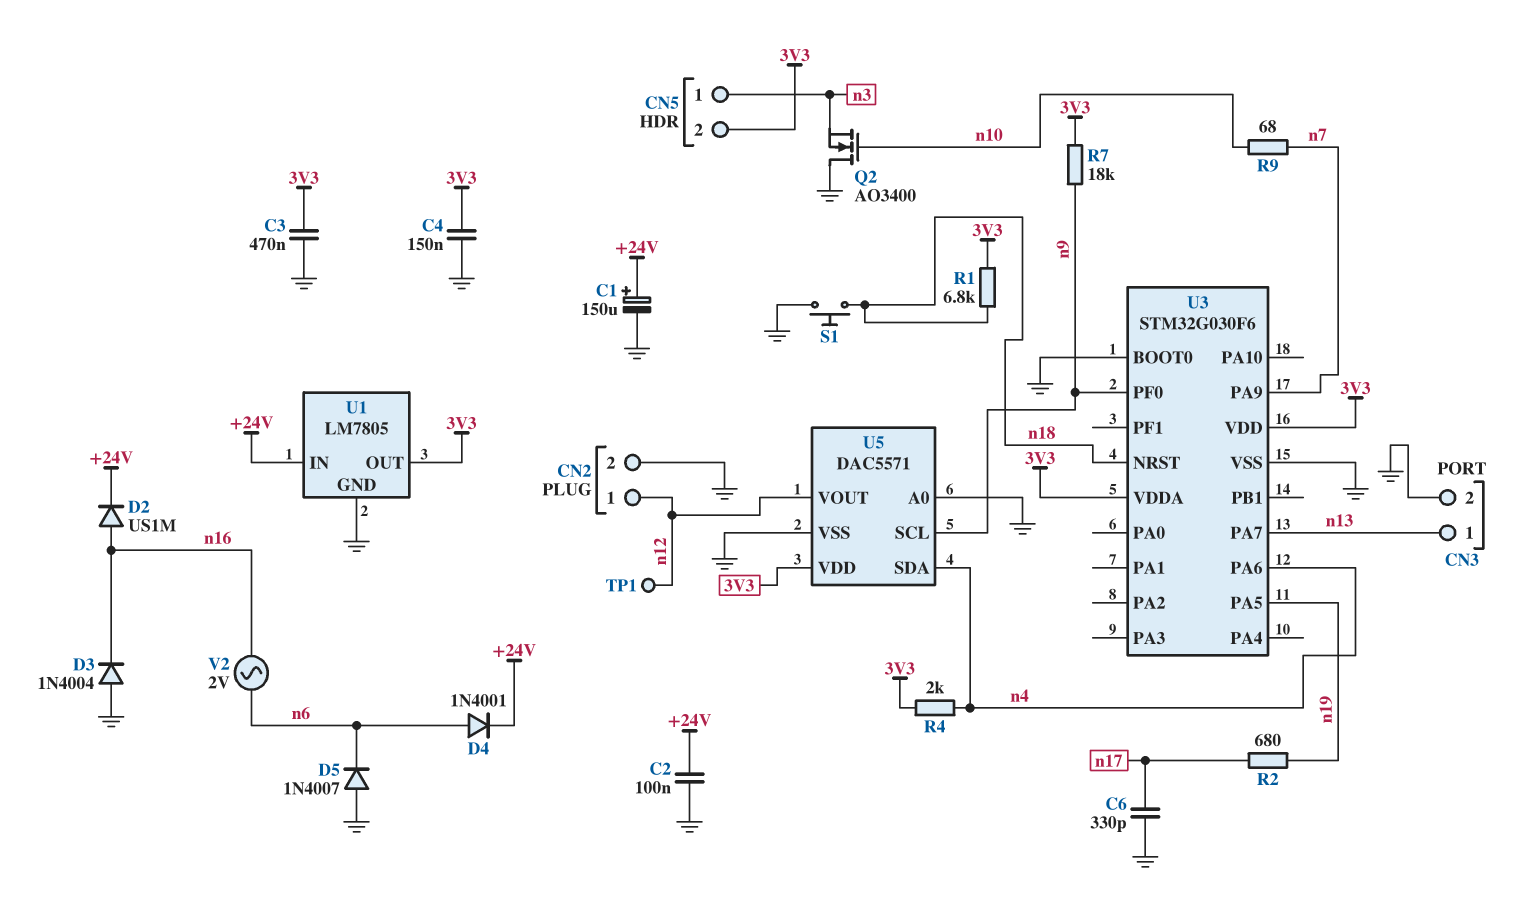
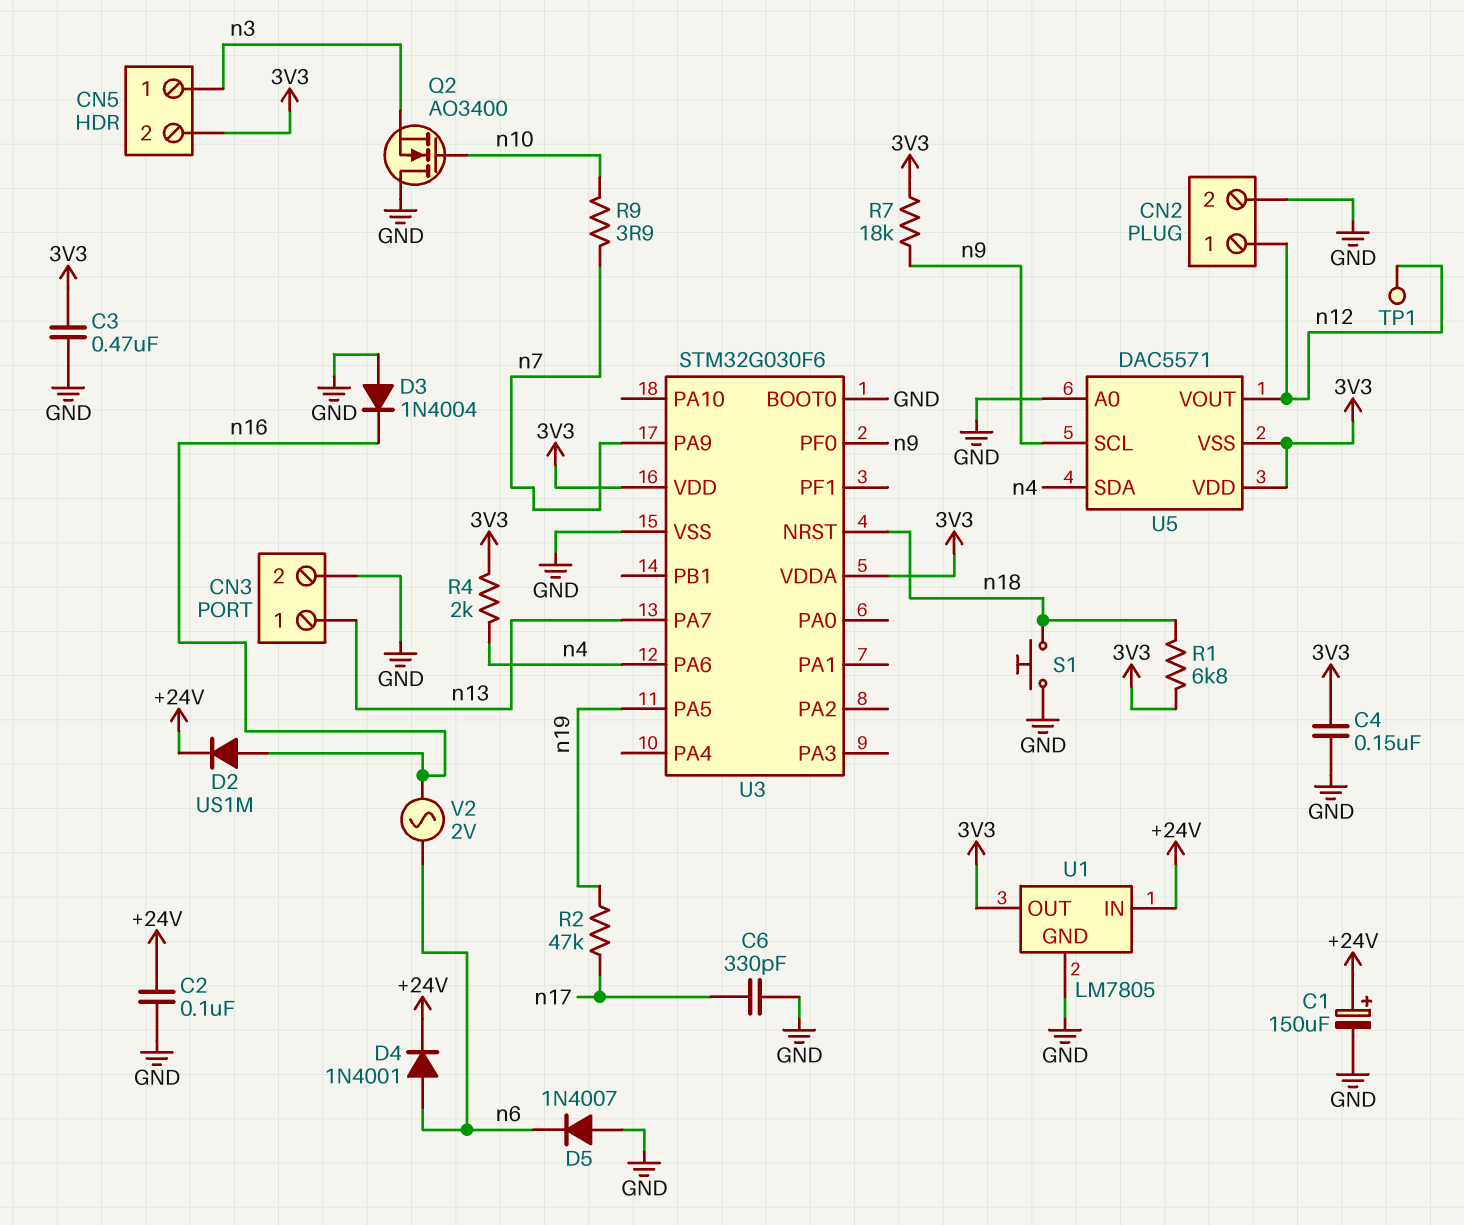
R2: 680 (n17, n19) -> 47k (n17, n19)
R9: 68 (n7, n10) -> 3.9 (n7, n10)
U5 pin VSS: GND -> 3V3

